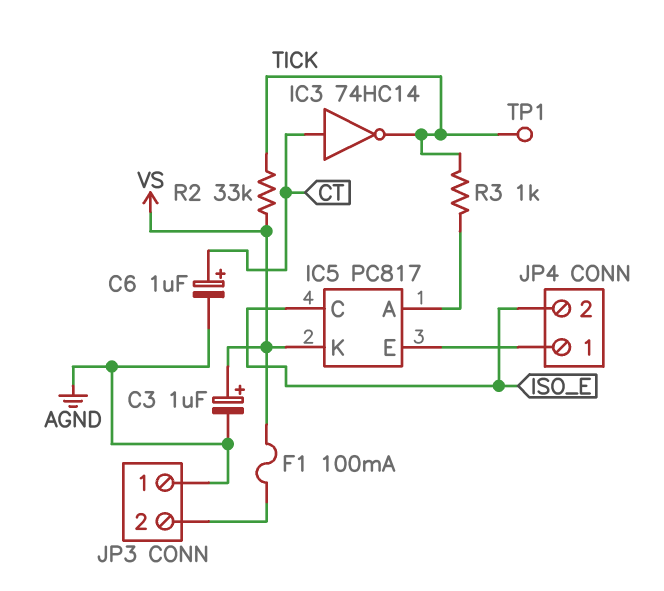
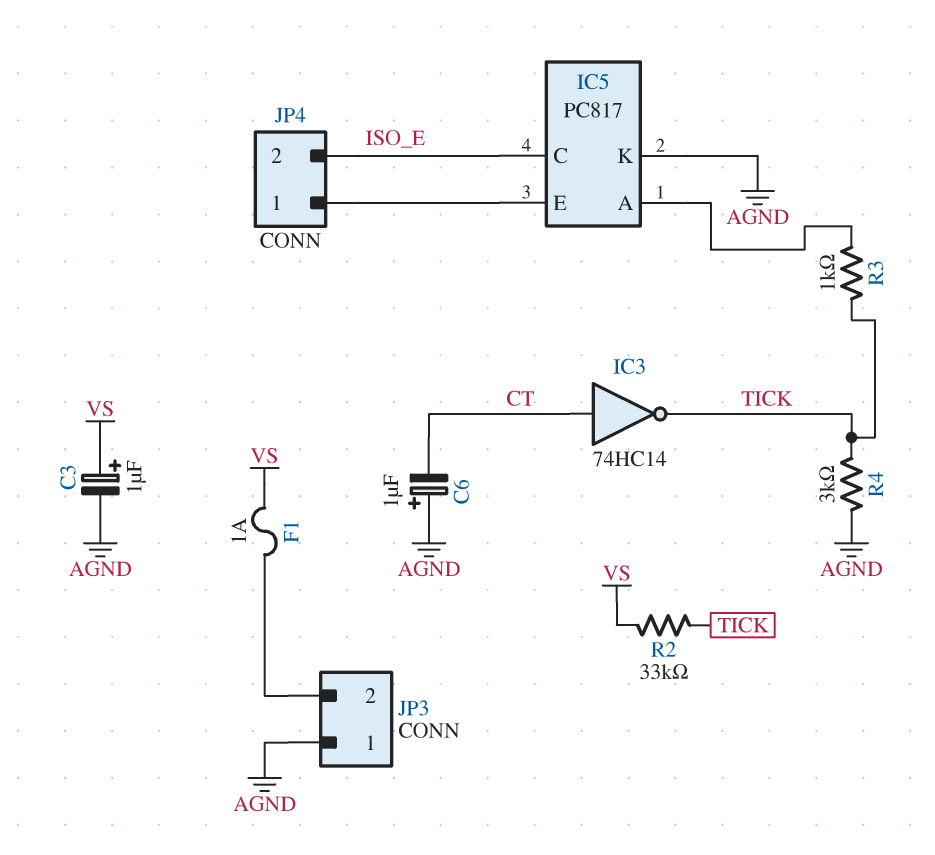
C6: 1uF (plus CT, minus AGND) -> 1uF (plus AGND, minus CT)
F1: 100mA (JP3/2, VS) -> 1A (JP3/2, VS)
IC5 pin K: VS -> AGND
R4: none -> 3k (AGND, TICK)
TP1: test point (TICK) -> none

